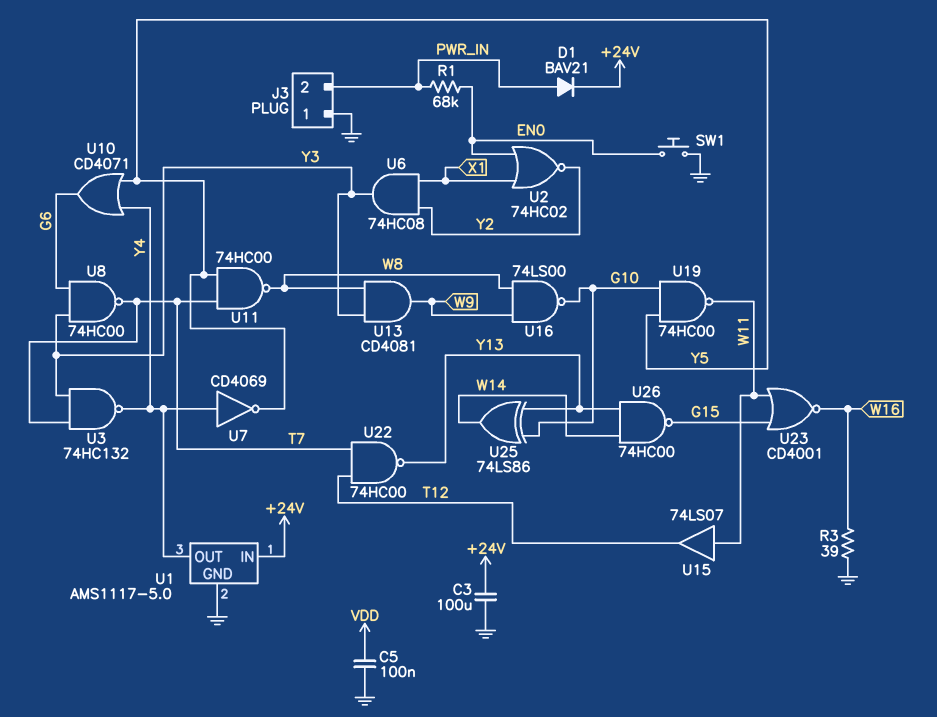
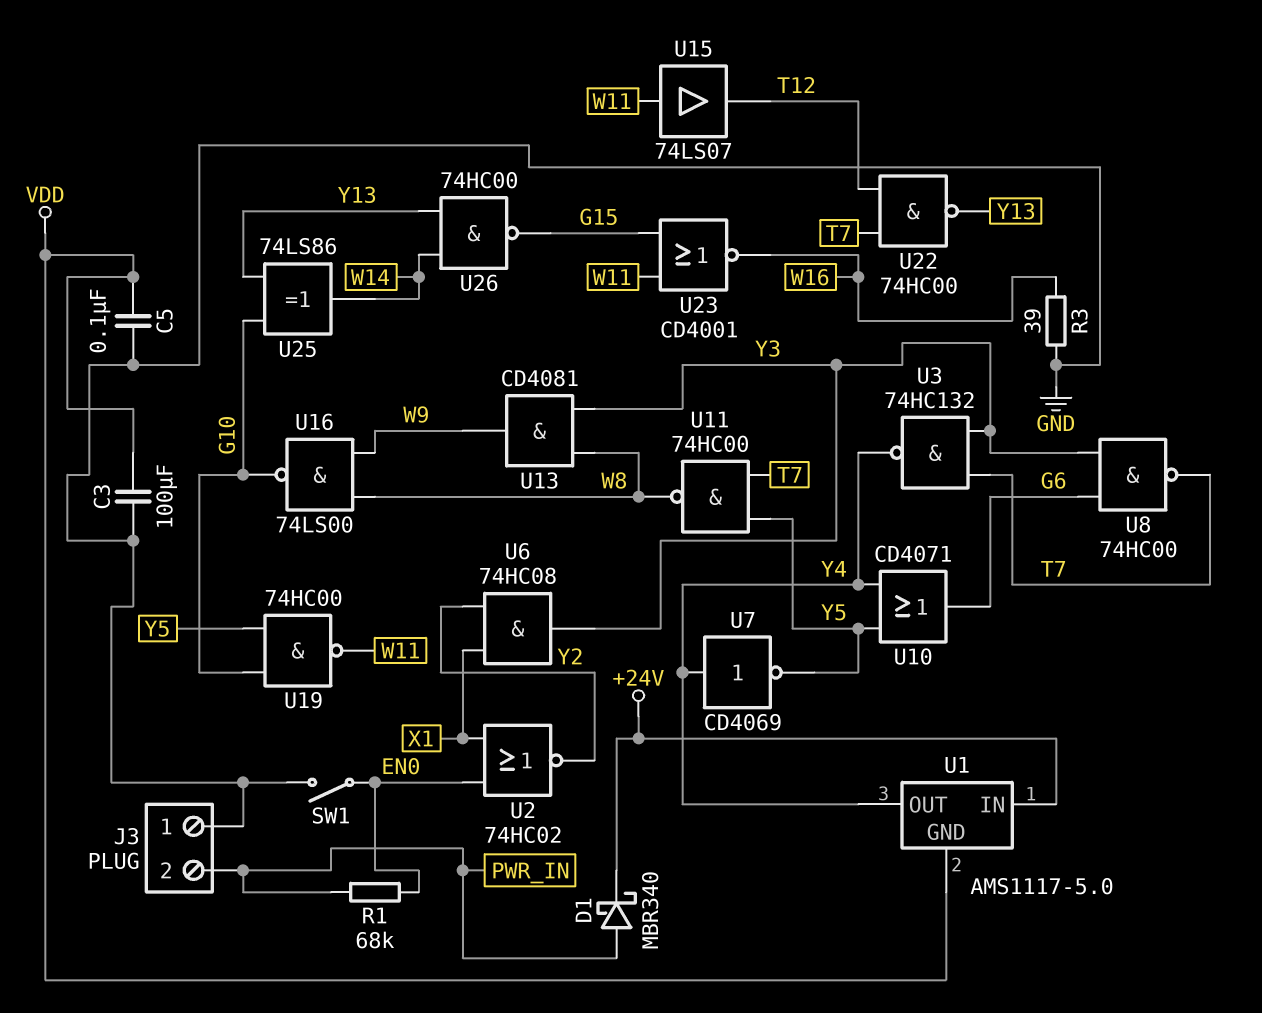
C3: 100uF (+24V, GND) -> 100uF (GND, VDD)
D1: diode BAV21 (A PWR_IN, K +24V) -> schottky MBR340 (A PWR_IN, K +24V)
SW1: button (EN0, GND) -> switch (EN0, GND)
U1 pin GND: GND -> VDD

